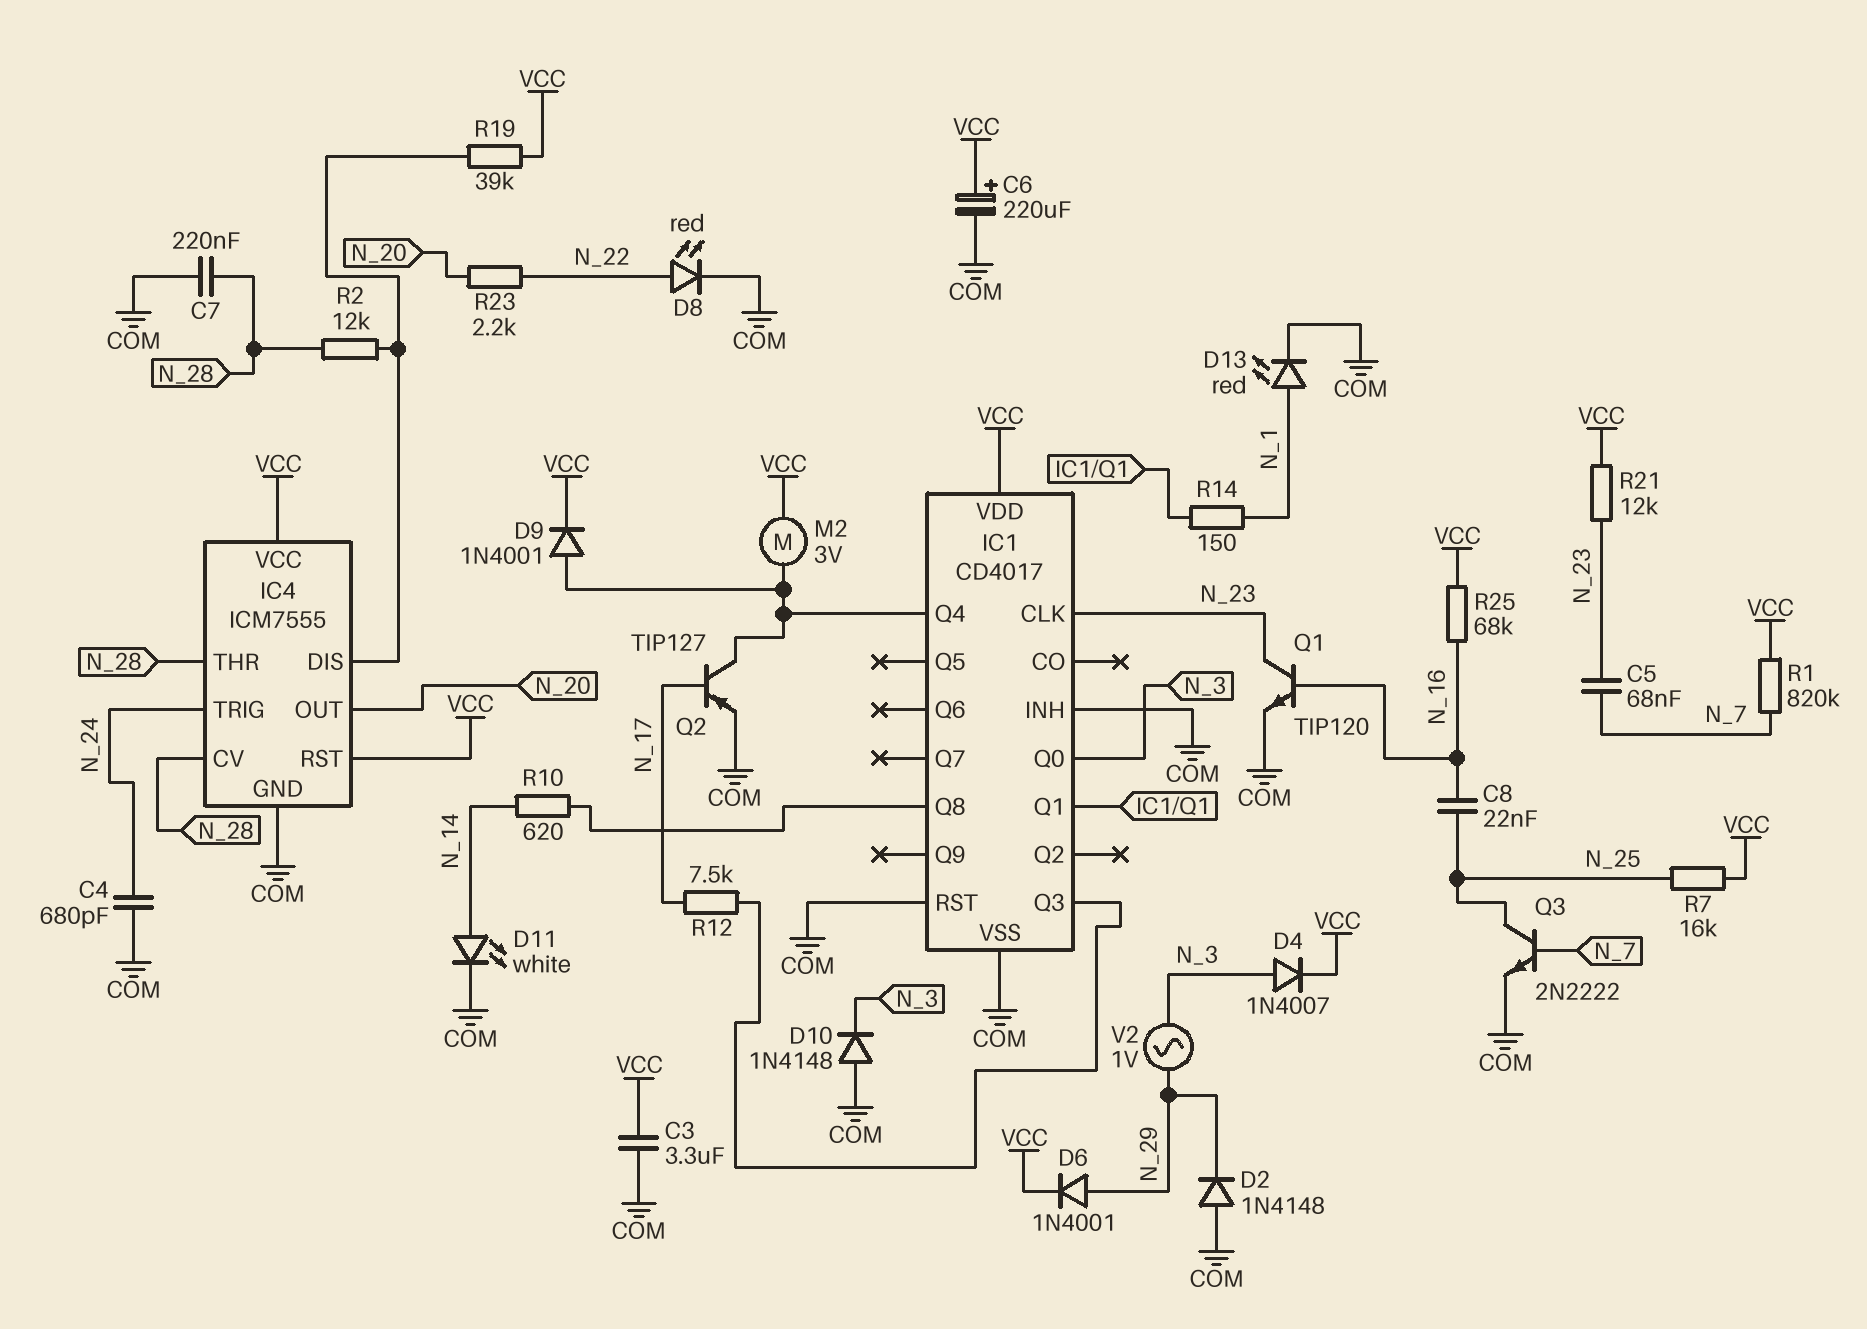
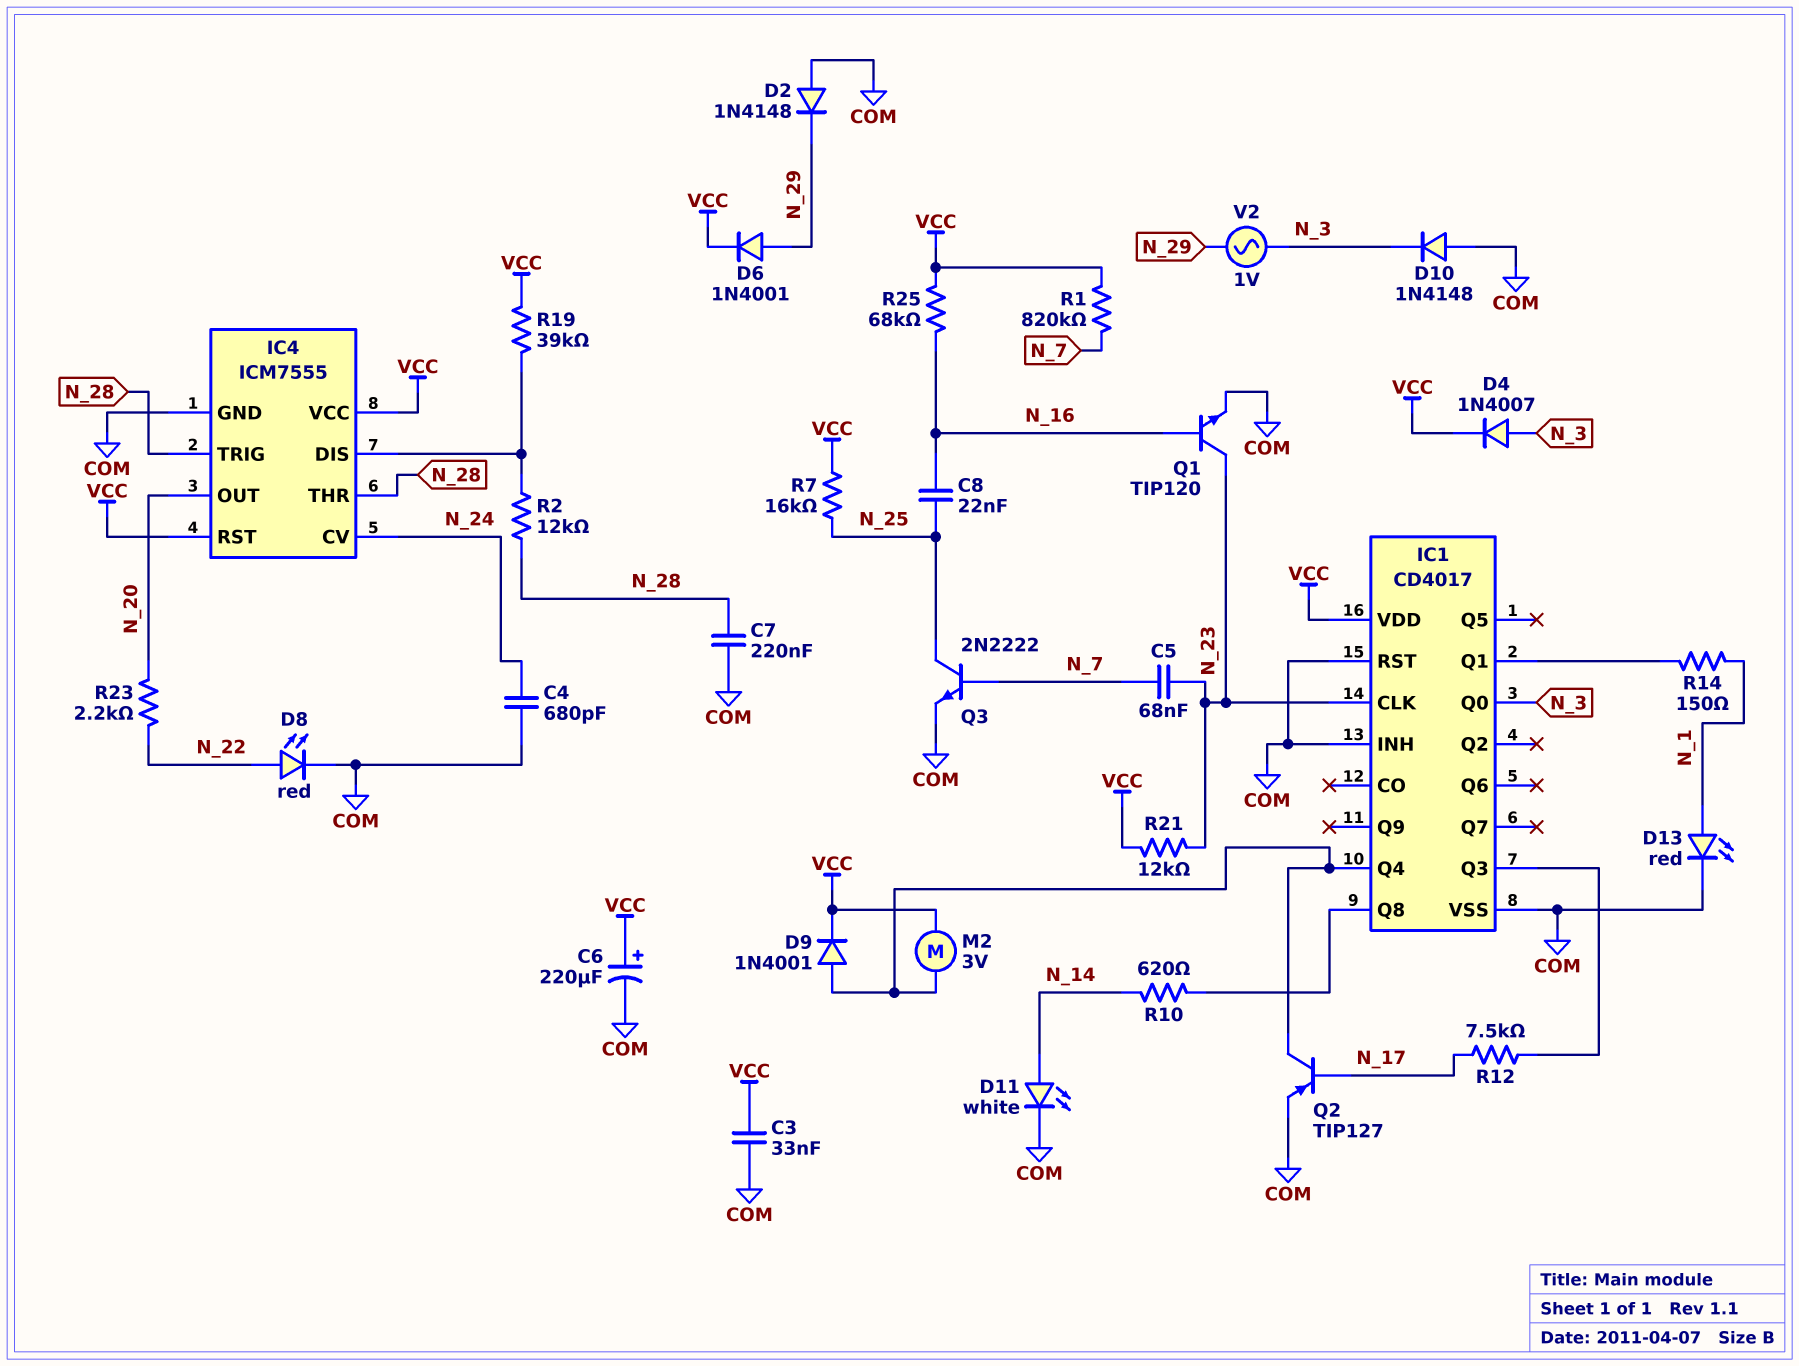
C3: 3.3uF (COM, VCC) -> 33nF (COM, VCC)
IC4 pin CV: N_28 -> N_24
IC4 pin TRIG: N_24 -> N_28

